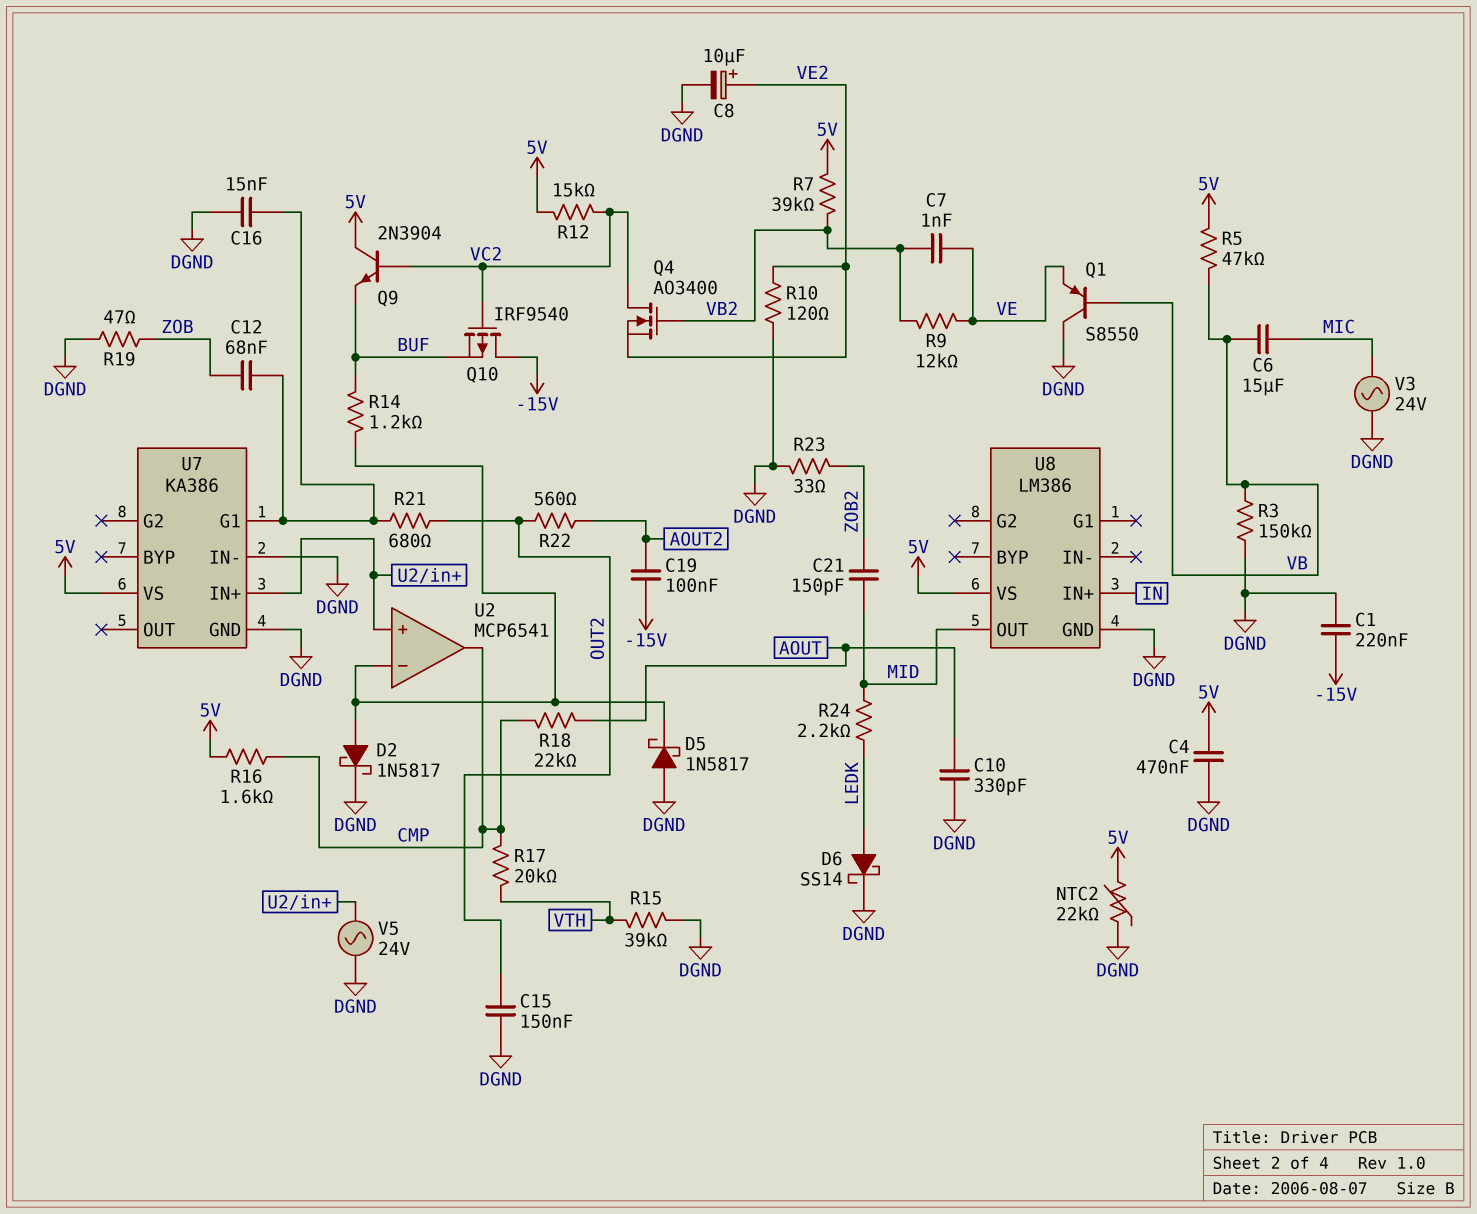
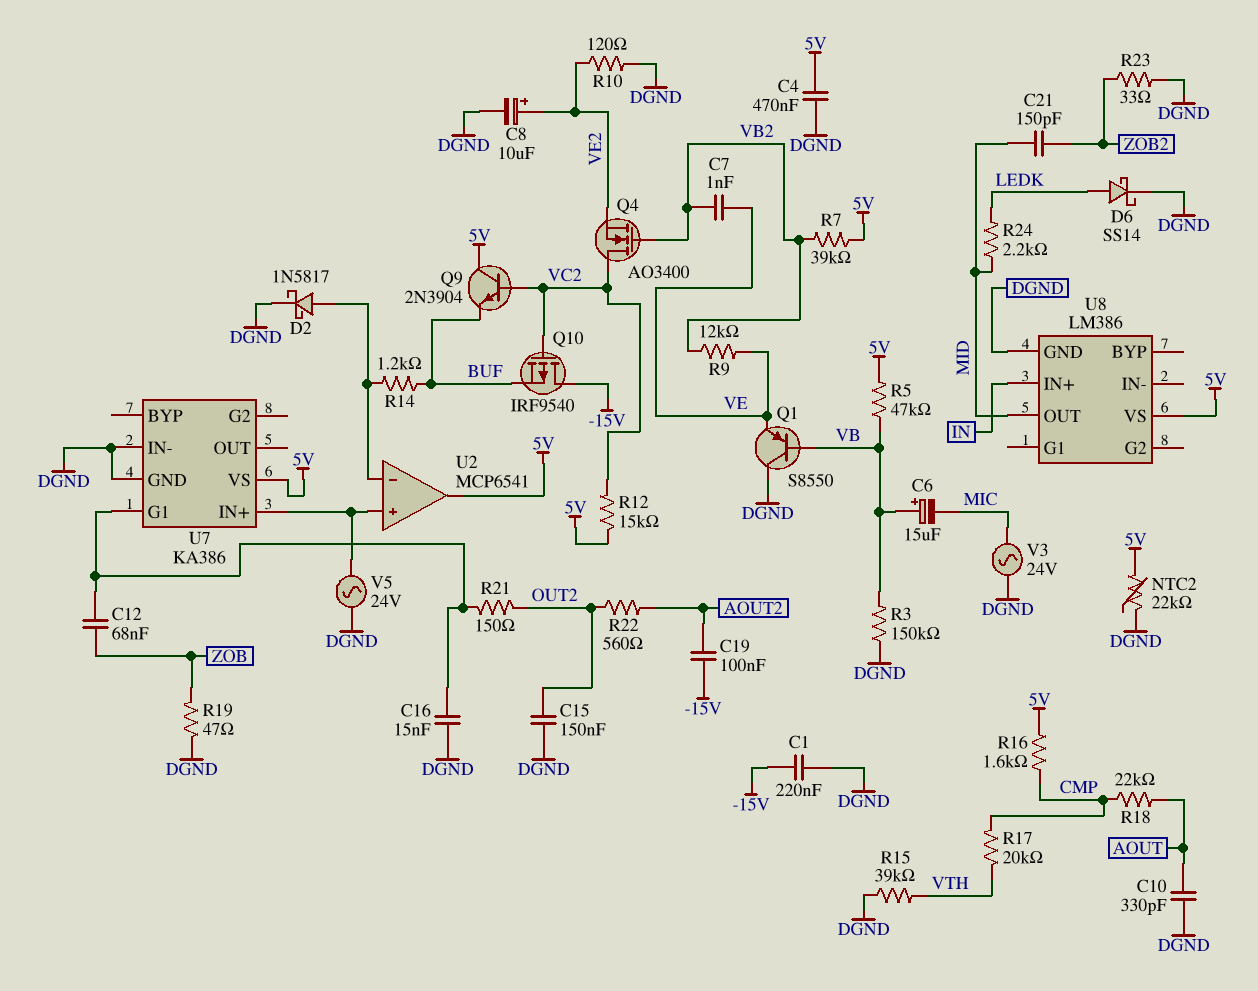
C6: 15uF (MIC, VB) -> 15uF (plus VB, minus MIC)
D5: schottky 1N5817 (A DGND, K U2/in-) -> none
R21: 680 (OUT2, U7/G1) -> 150 (OUT2, U7/G1)
U2 pin out: CMP -> 5V

